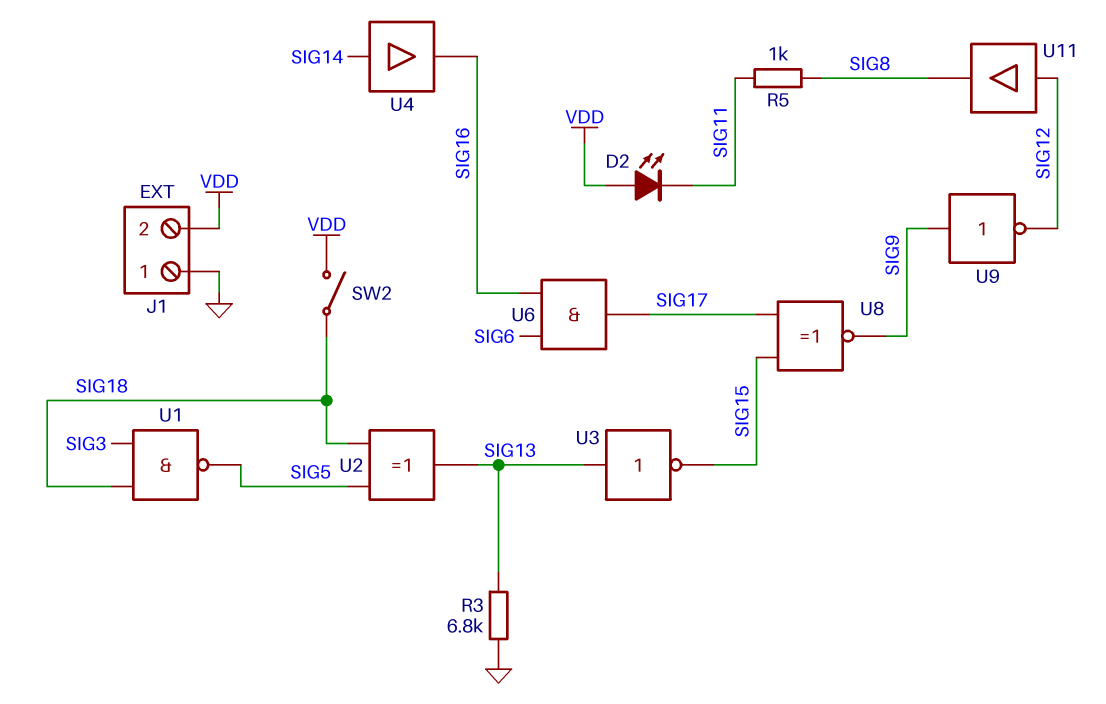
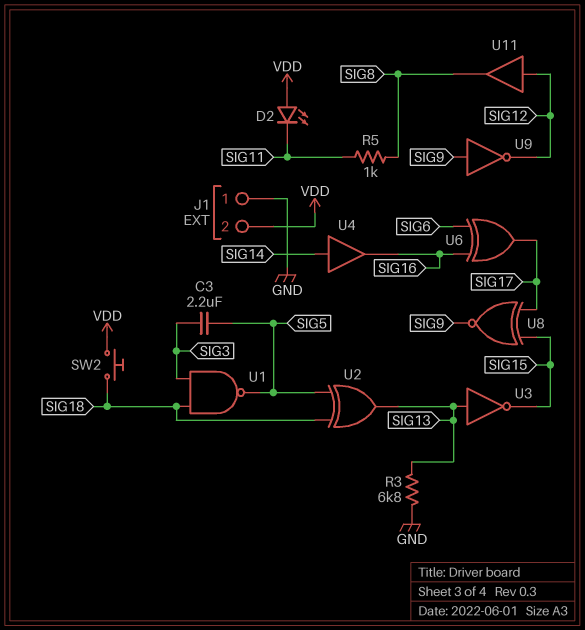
C3: none -> 2.2uF (SIG3, SIG5)
SW2: switch (SIG18, VDD) -> button (SIG18, VDD)
U6: AND (in SIG6, in SIG16, out SIG17) -> XOR (in SIG6, in SIG16, out SIG17)

